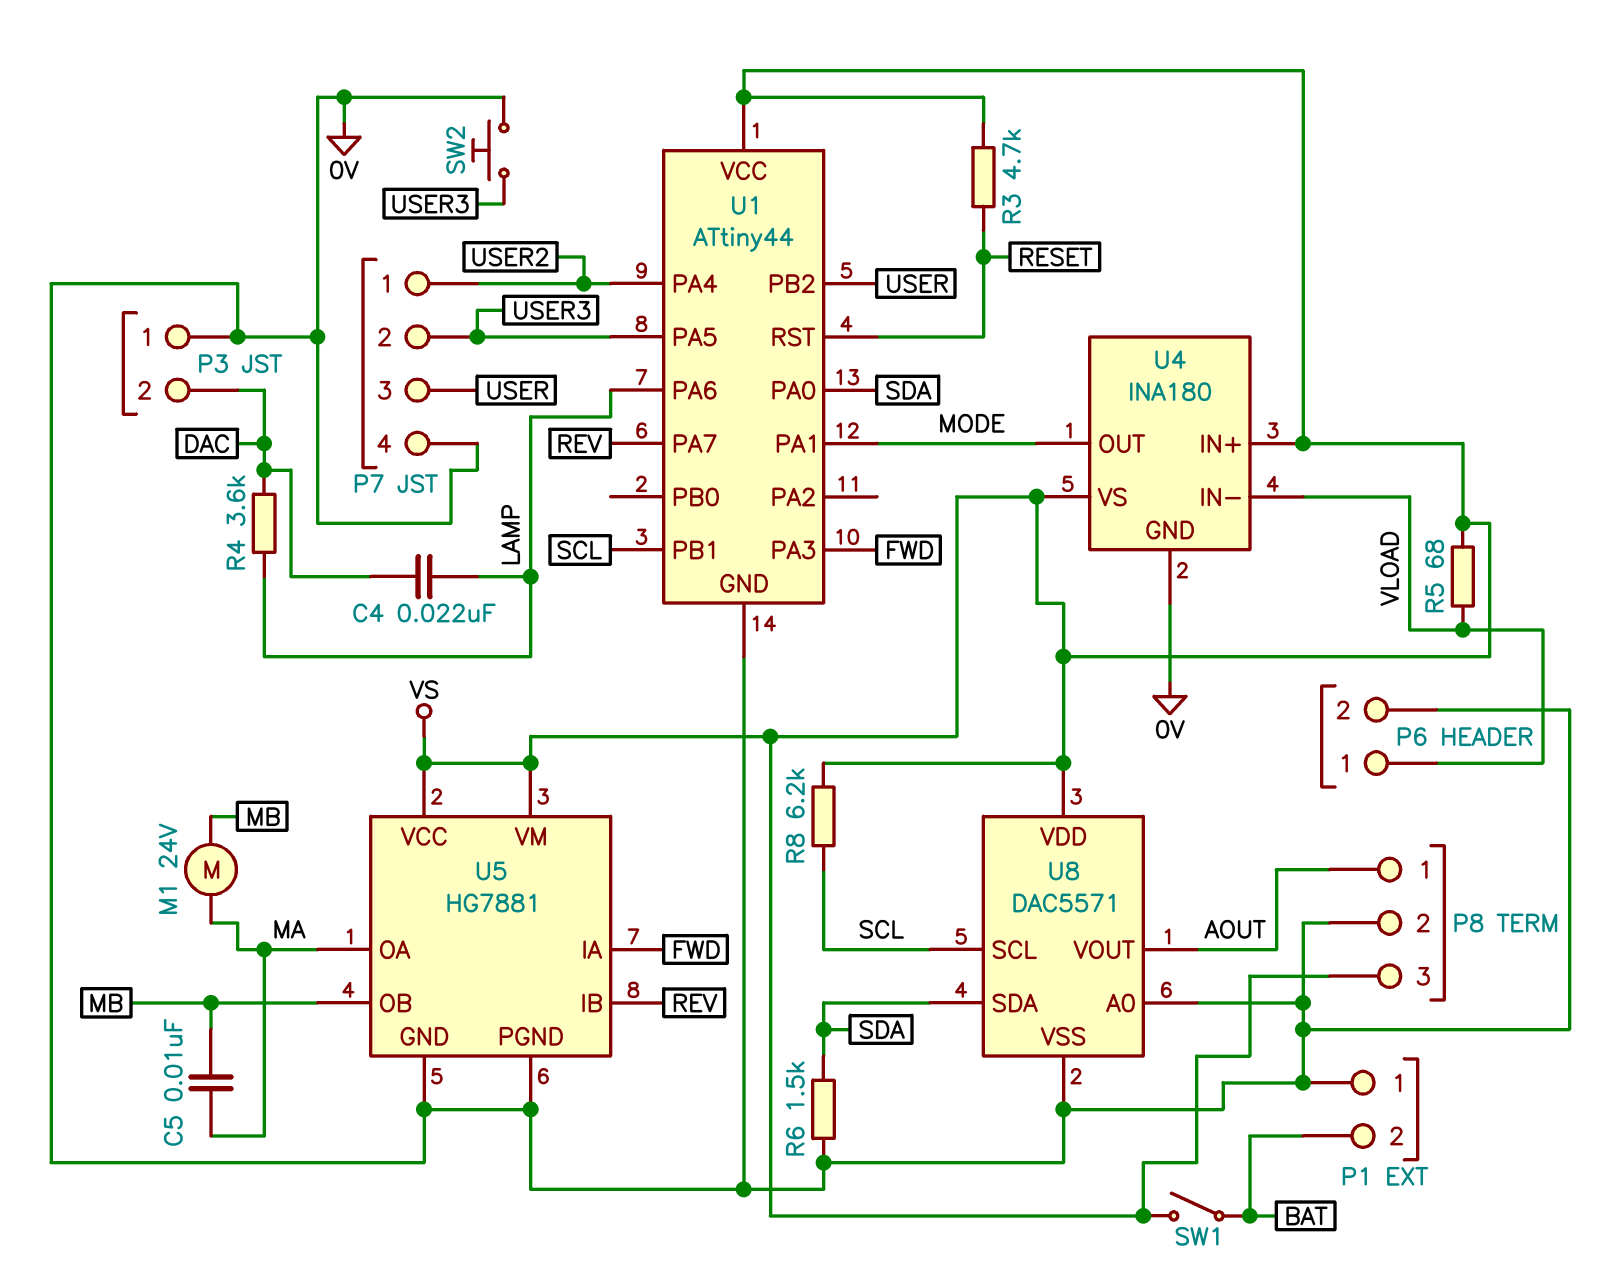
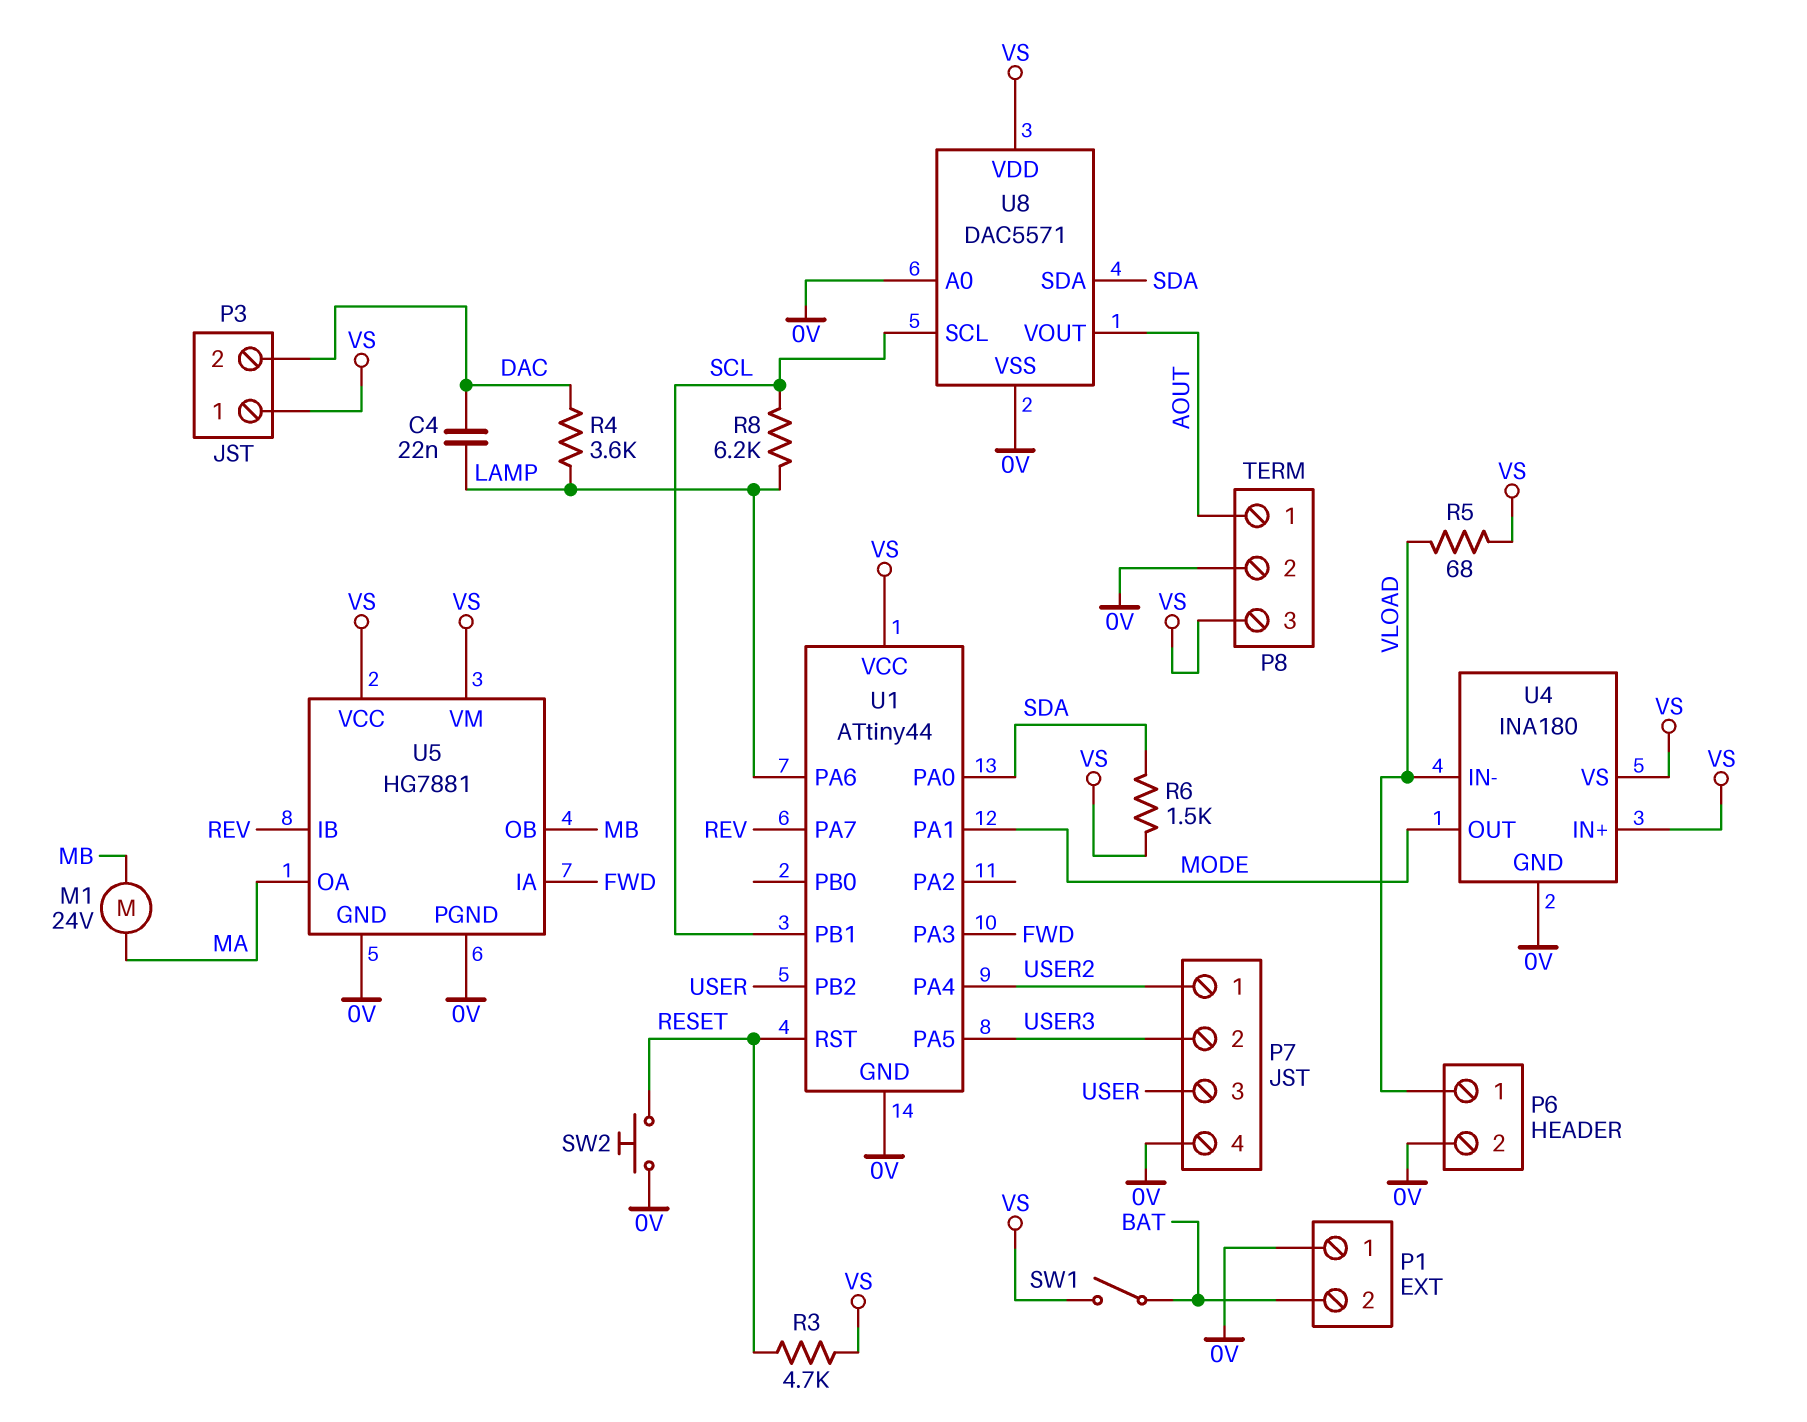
C5: 10nF (MA, MB) -> none
P3 pin 1: 0V -> VS
R6: 1.5k (0V, SDA) -> 1.5k (SDA, VS)
R8: 6.2k (SCL, VS) -> 6.2k (LAMP, SCL)
SW2: button (0V, USER3) -> button (0V, RESET)

